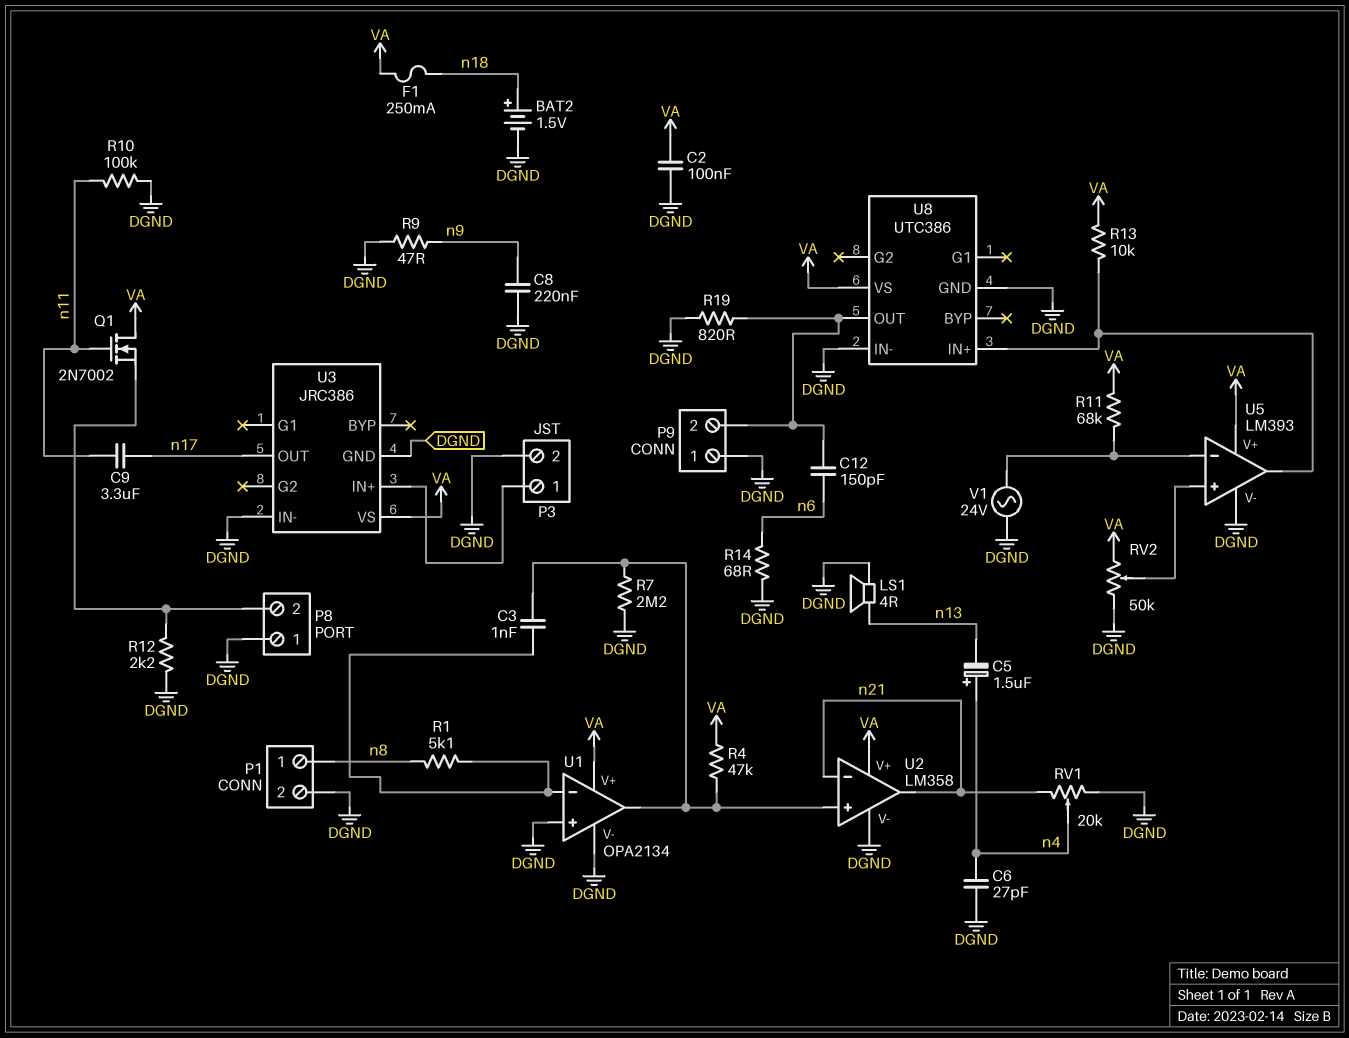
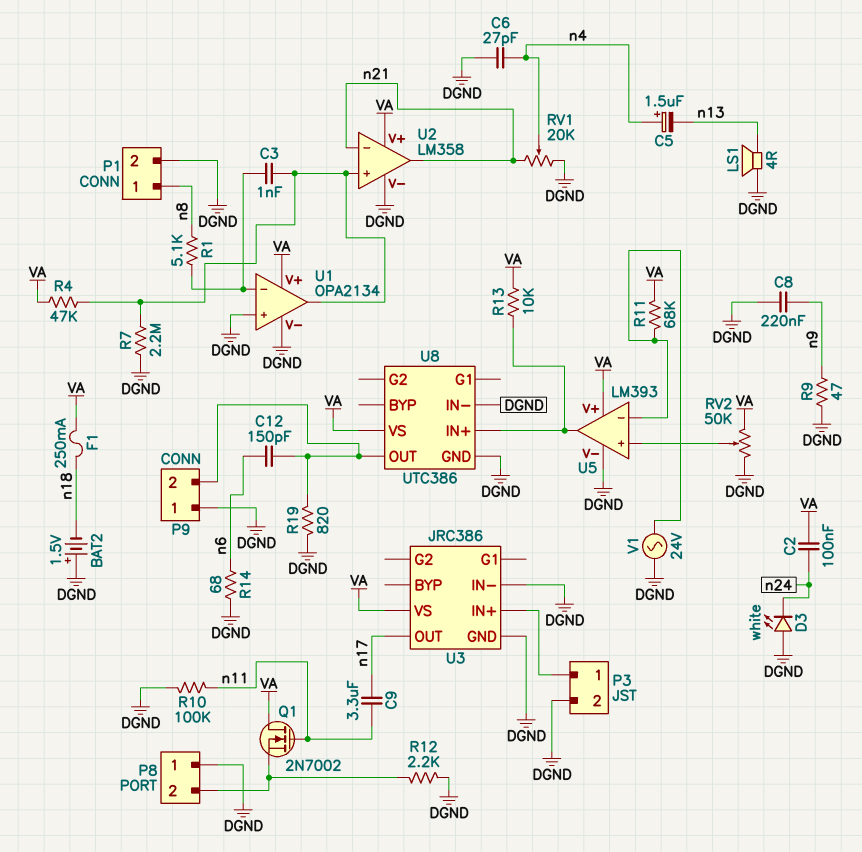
BAT2: 1.5V (plus n18, minus DGND) -> 1.5V (plus DGND, minus n18)
C2: 100nF (DGND, VA) -> 100nF (VA, n24)
D3: none -> LED white (A DGND, K n24)

